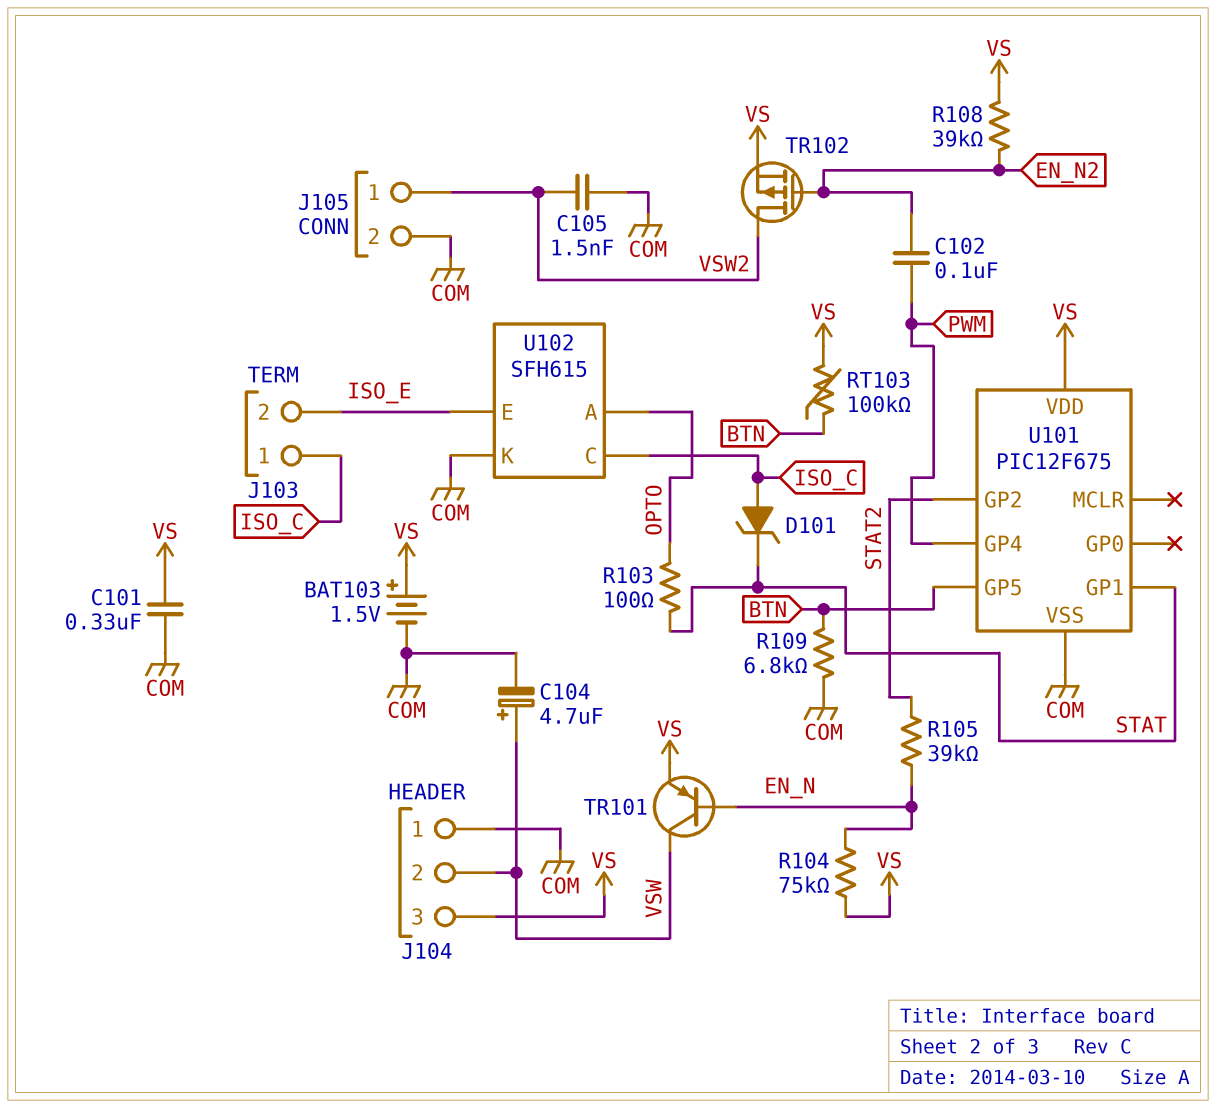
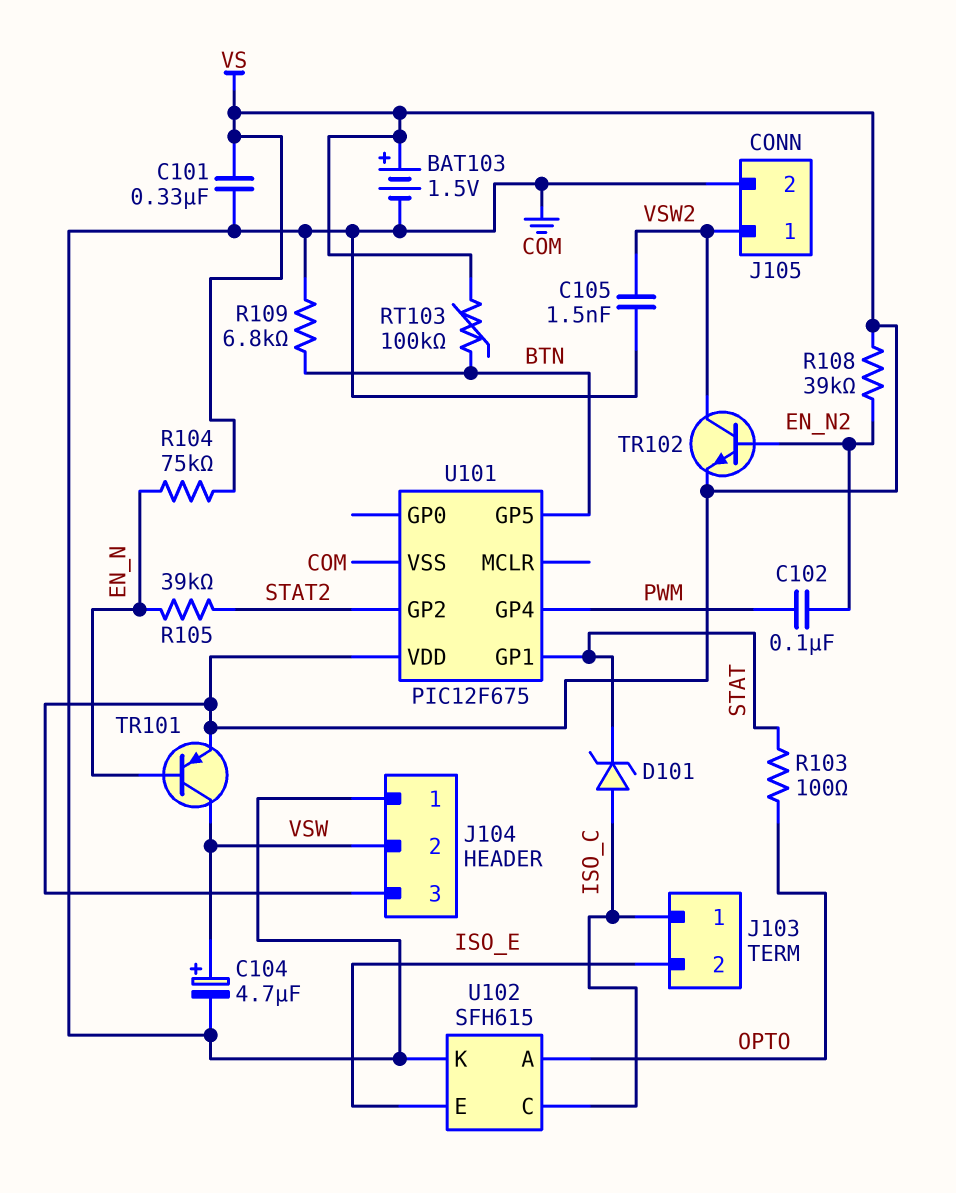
TR102: PMOS (G EN_N2, D VSW2, S VS) -> NPN (B EN_N2, C VSW2, E VS)

